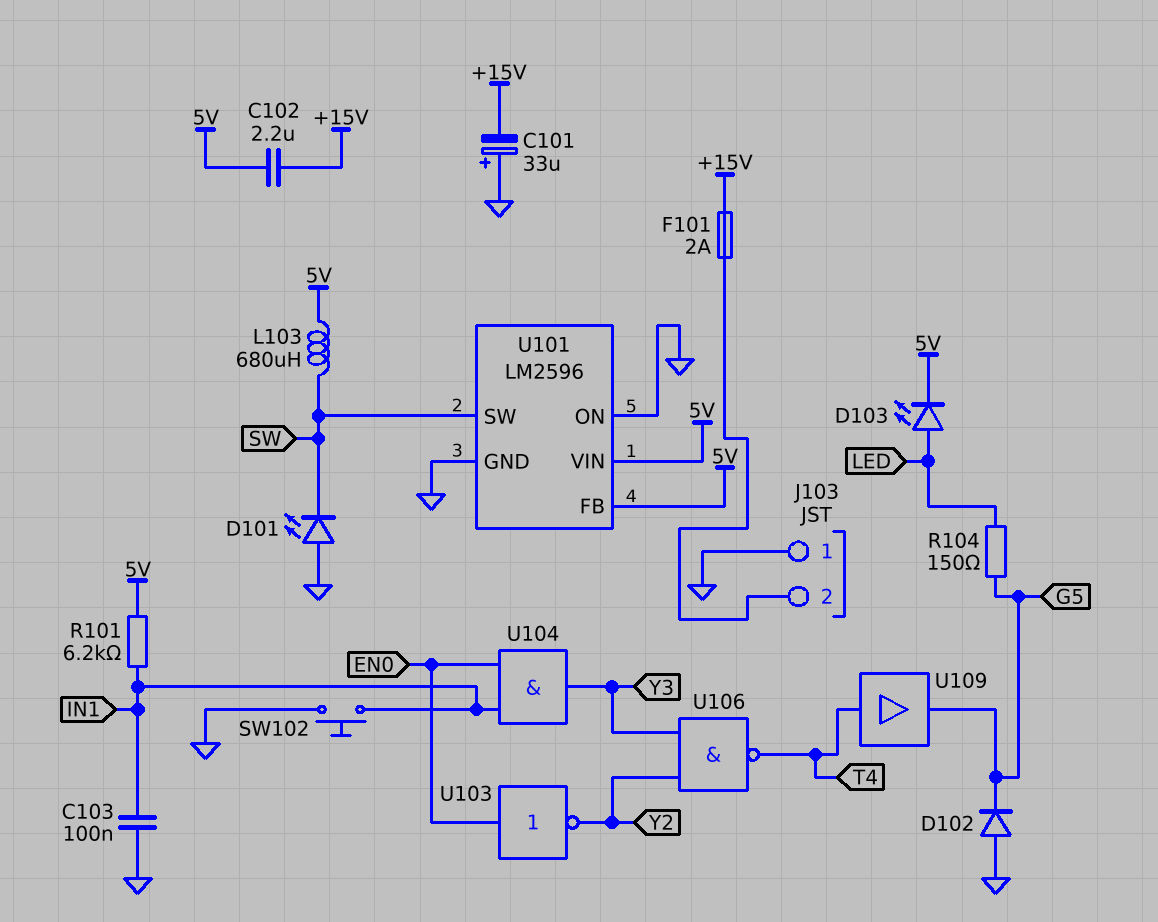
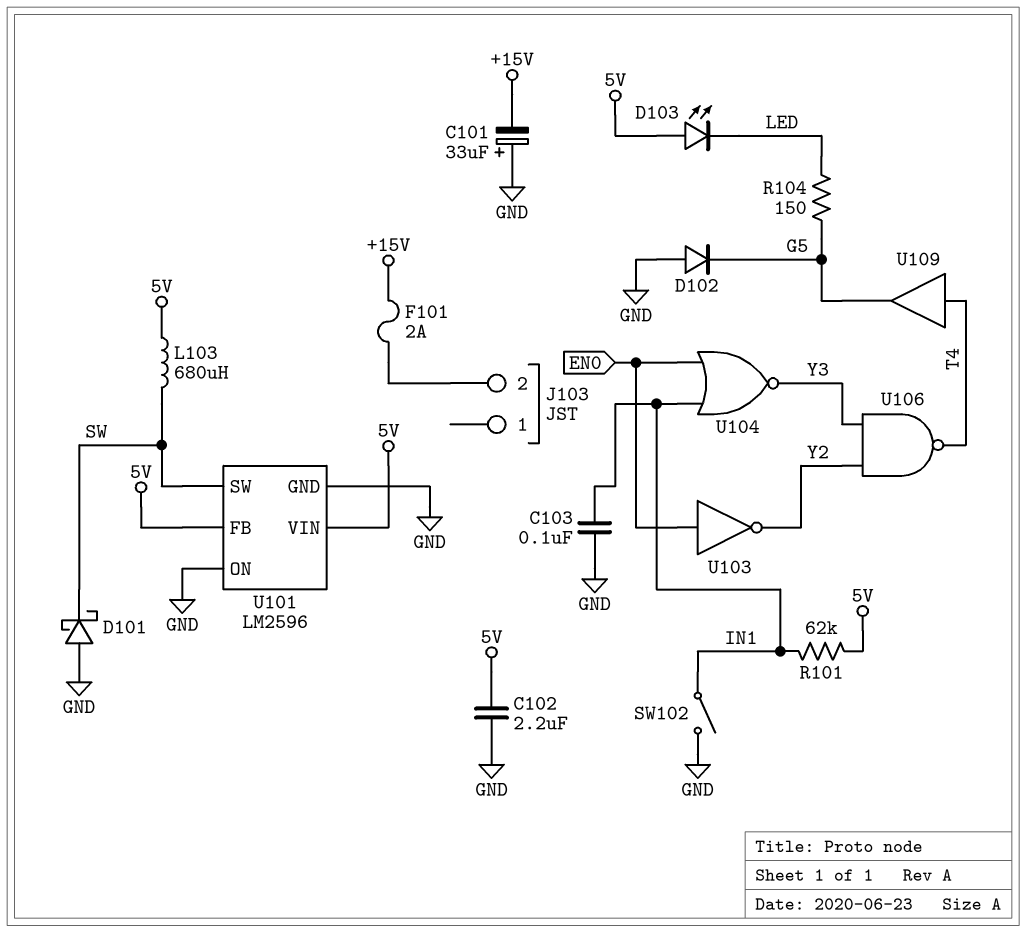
C102: 2.2uF (+15V, 5V) -> 2.2uF (5V, GND)
D101: LED (A GND, K SW) -> schottky (A GND, K SW)
D103: LED (A LED, K 5V) -> LED (A 5V, K LED)
J103 pin 1: GND -> none
R101: 6.2k (5V, IN1) -> 62k (5V, IN1)
SW102: button (GND, IN1) -> switch (GND, IN1)
U104: AND (in EN0, in IN1, out Y3) -> NOR (in EN0, in IN1, out Y3)

